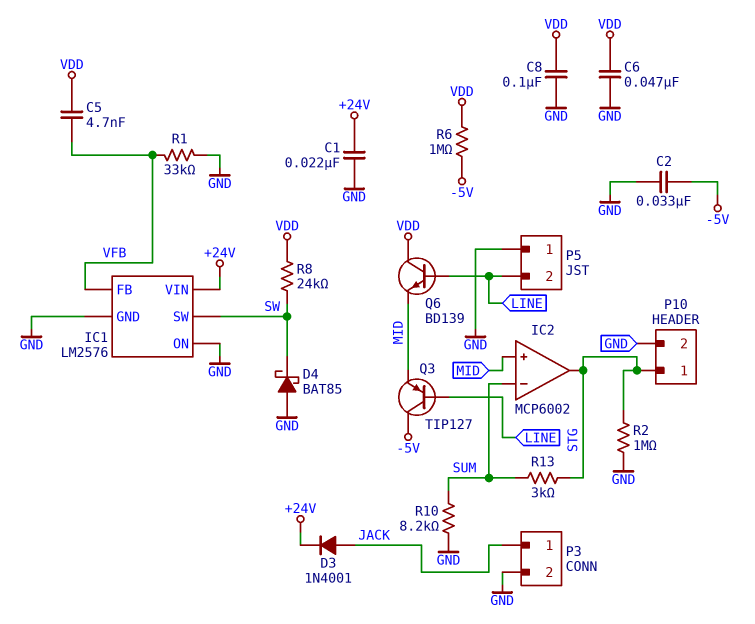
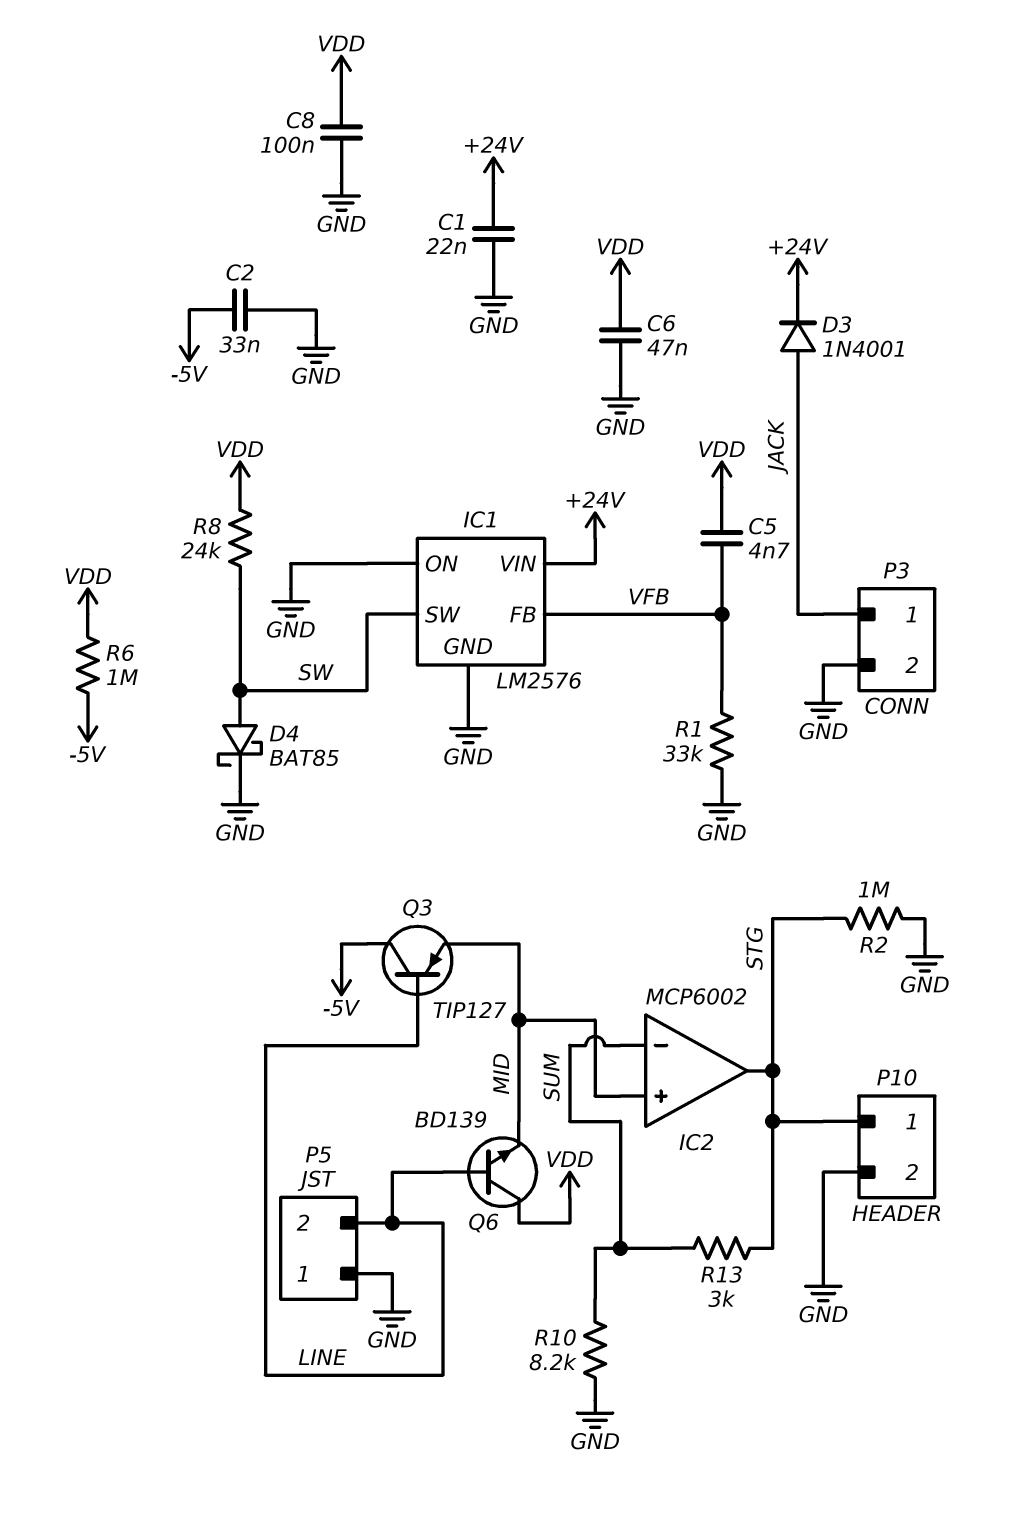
D4: schottky BAT85 (A GND, K SW) -> schottky BAT85 (A SW, K GND)

